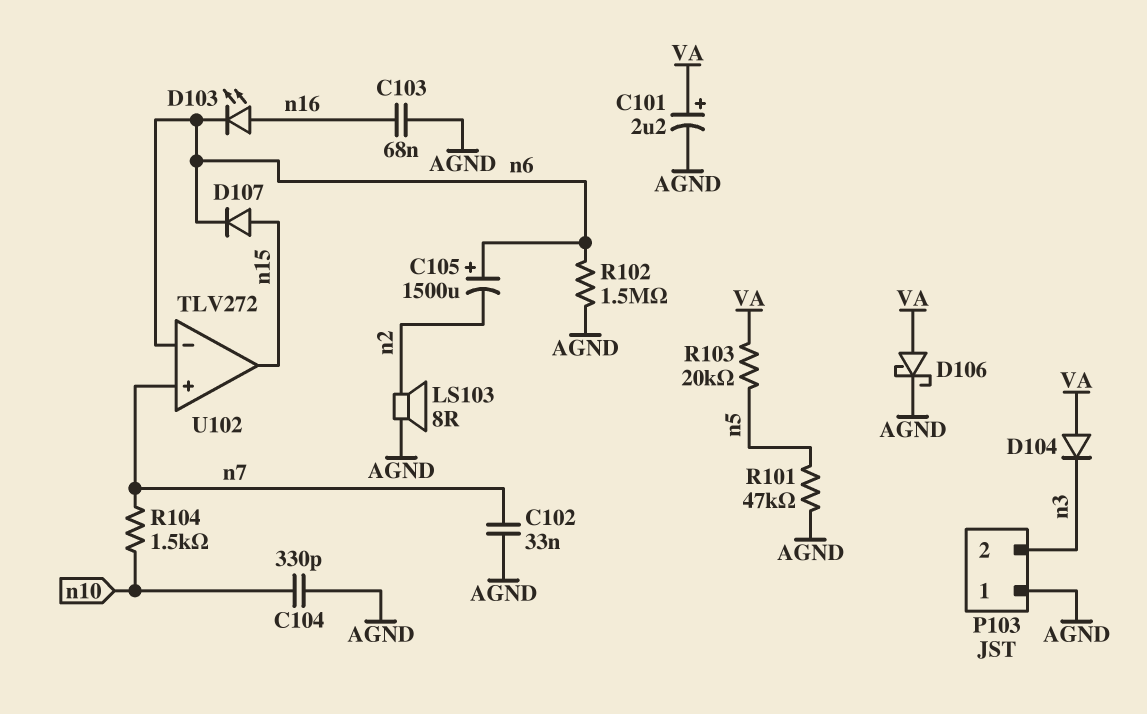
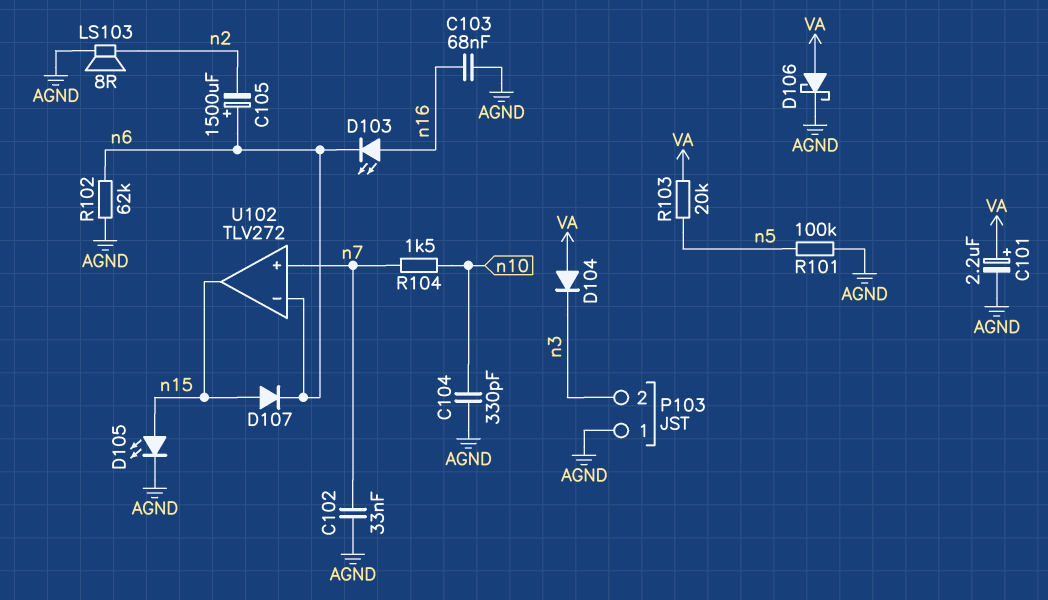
D105: none -> LED (A n15, K AGND)
R101: 47k (AGND, n5) -> 100k (AGND, n5)
R102: 1.5M (AGND, n6) -> 62k (AGND, n6)

